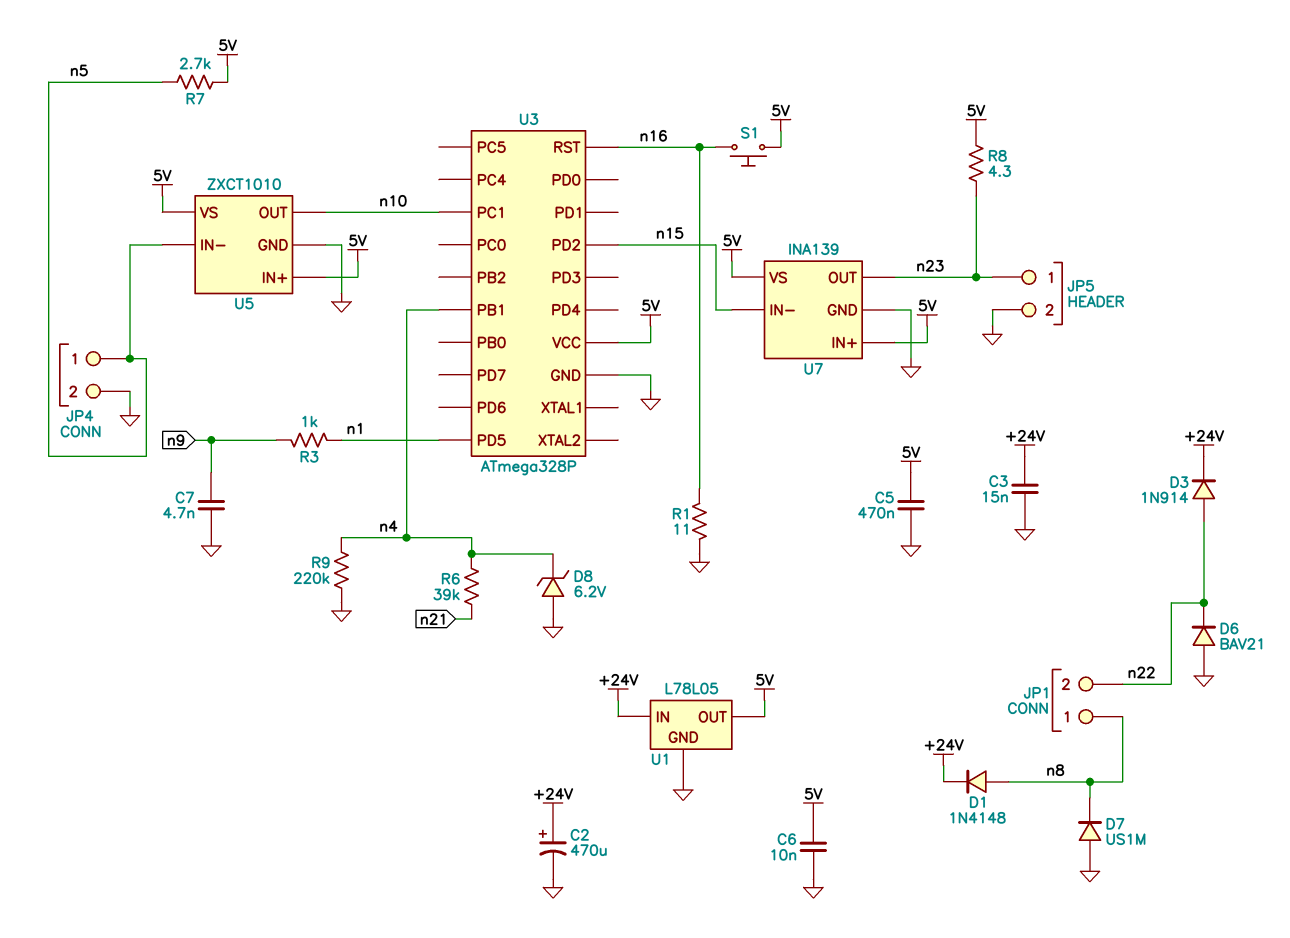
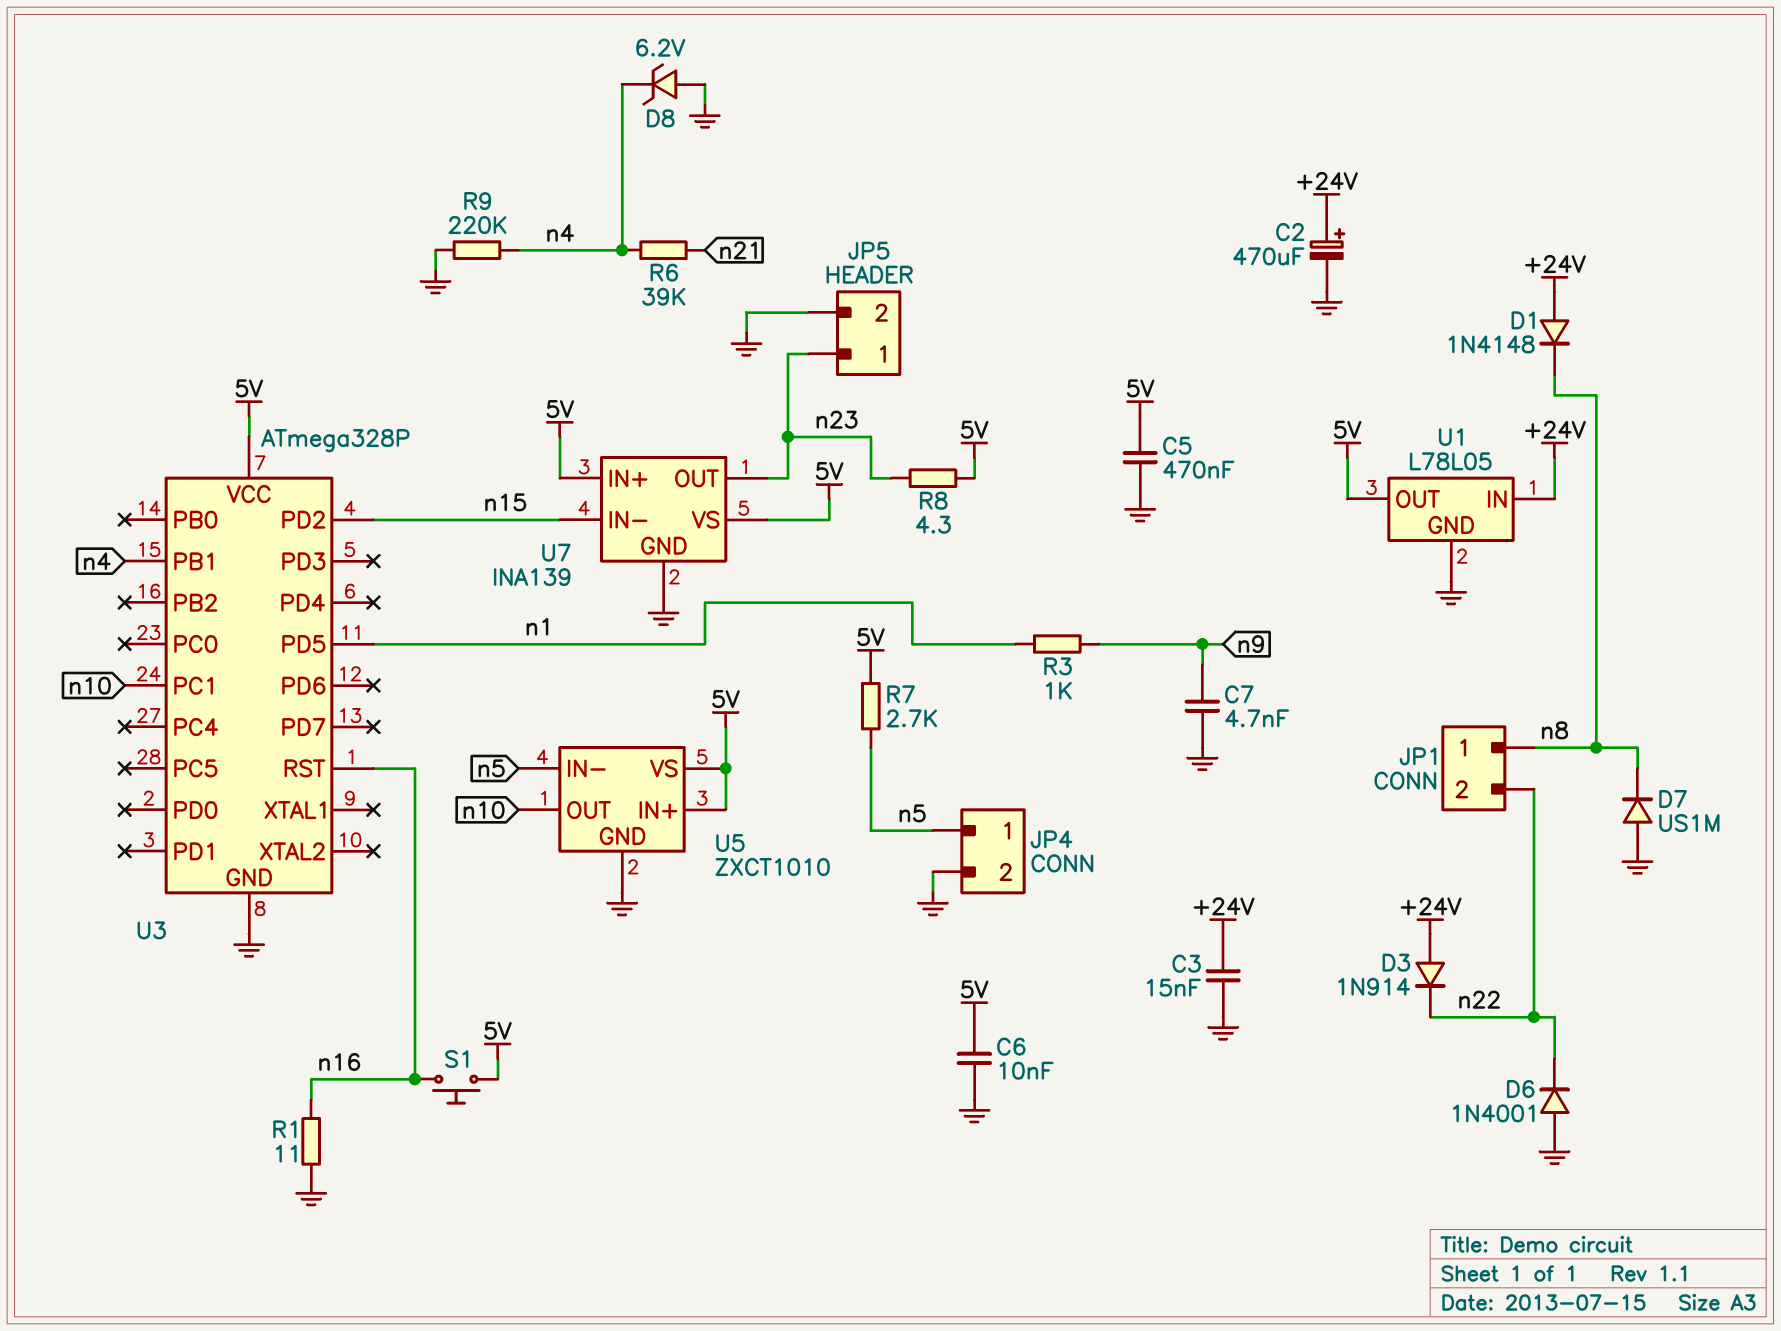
D1: diode 1N4148 (A n8, K +24V) -> diode 1N4148 (A +24V, K n8)
D3: diode 1N914 (A n22, K +24V) -> diode 1N914 (A +24V, K n22)
D6: diode BAV21 (A GND, K n22) -> diode 1N4001 (A GND, K n22)

